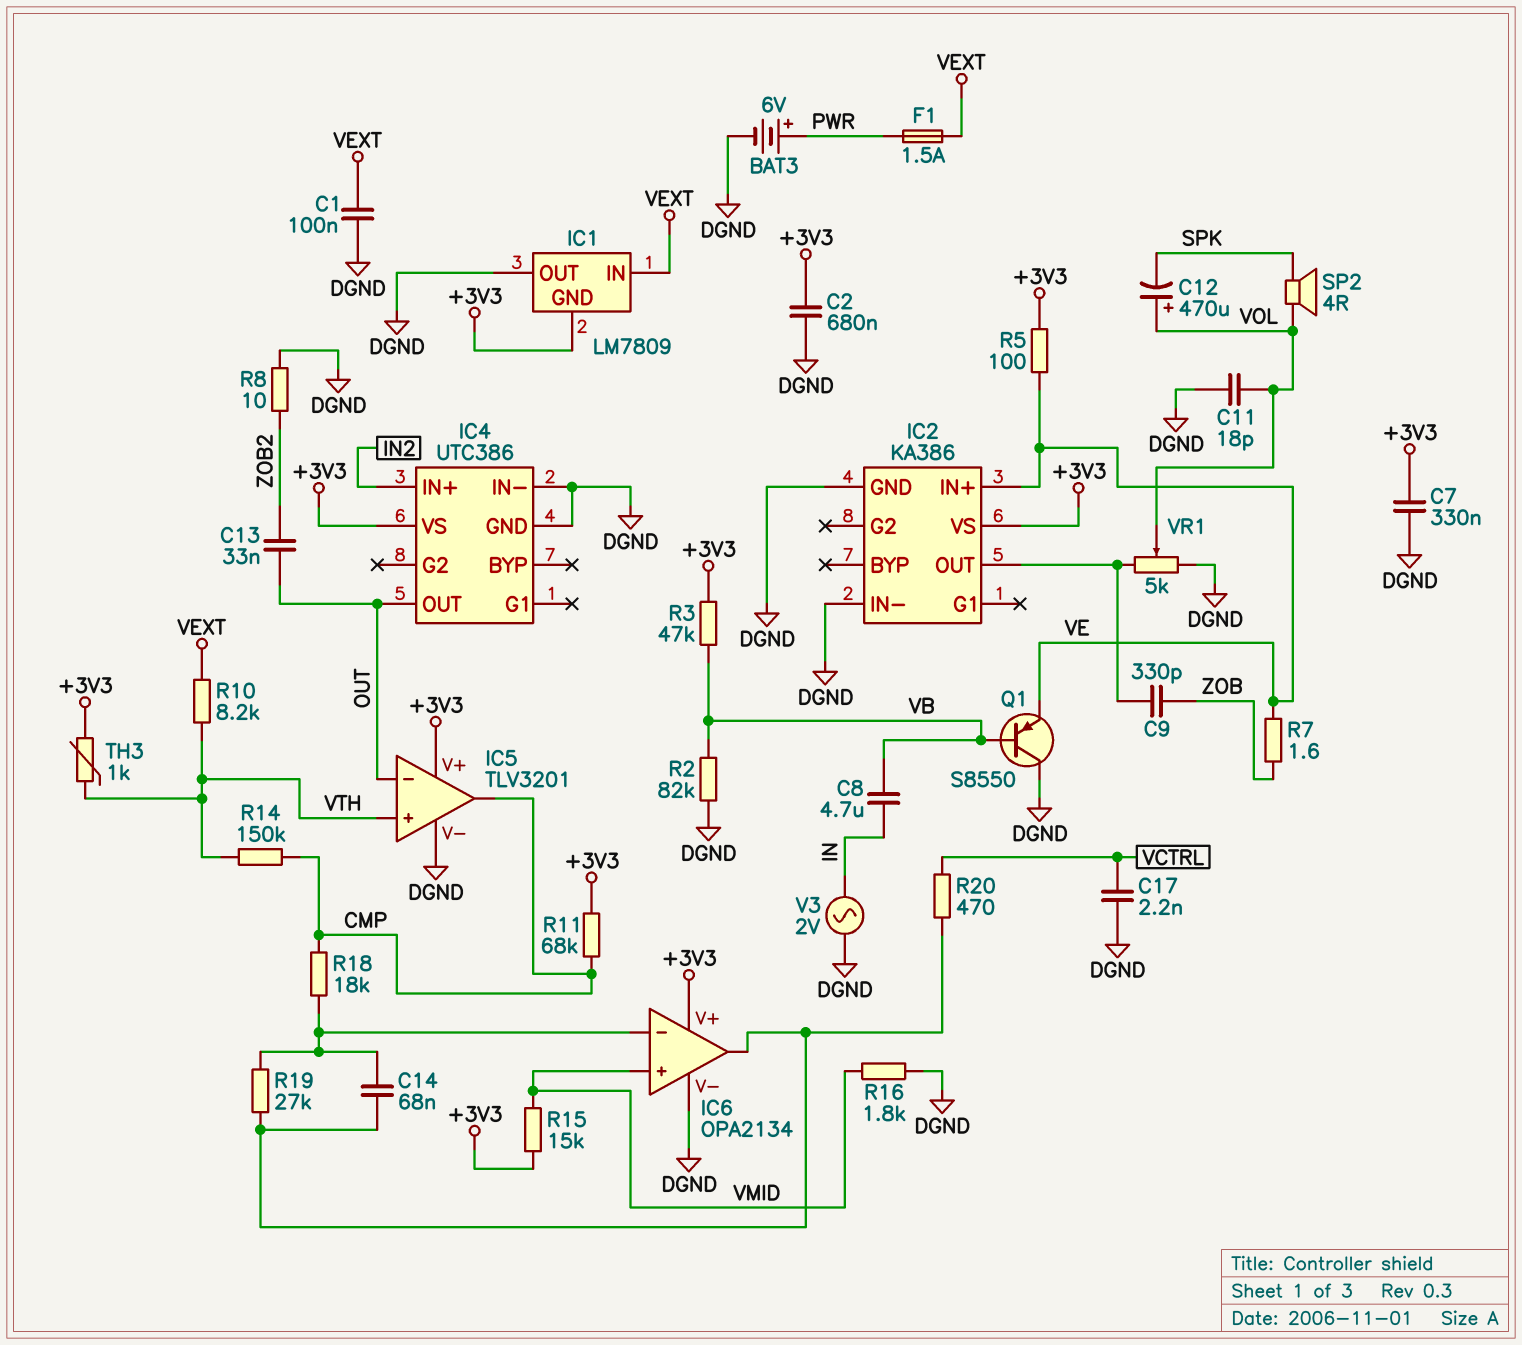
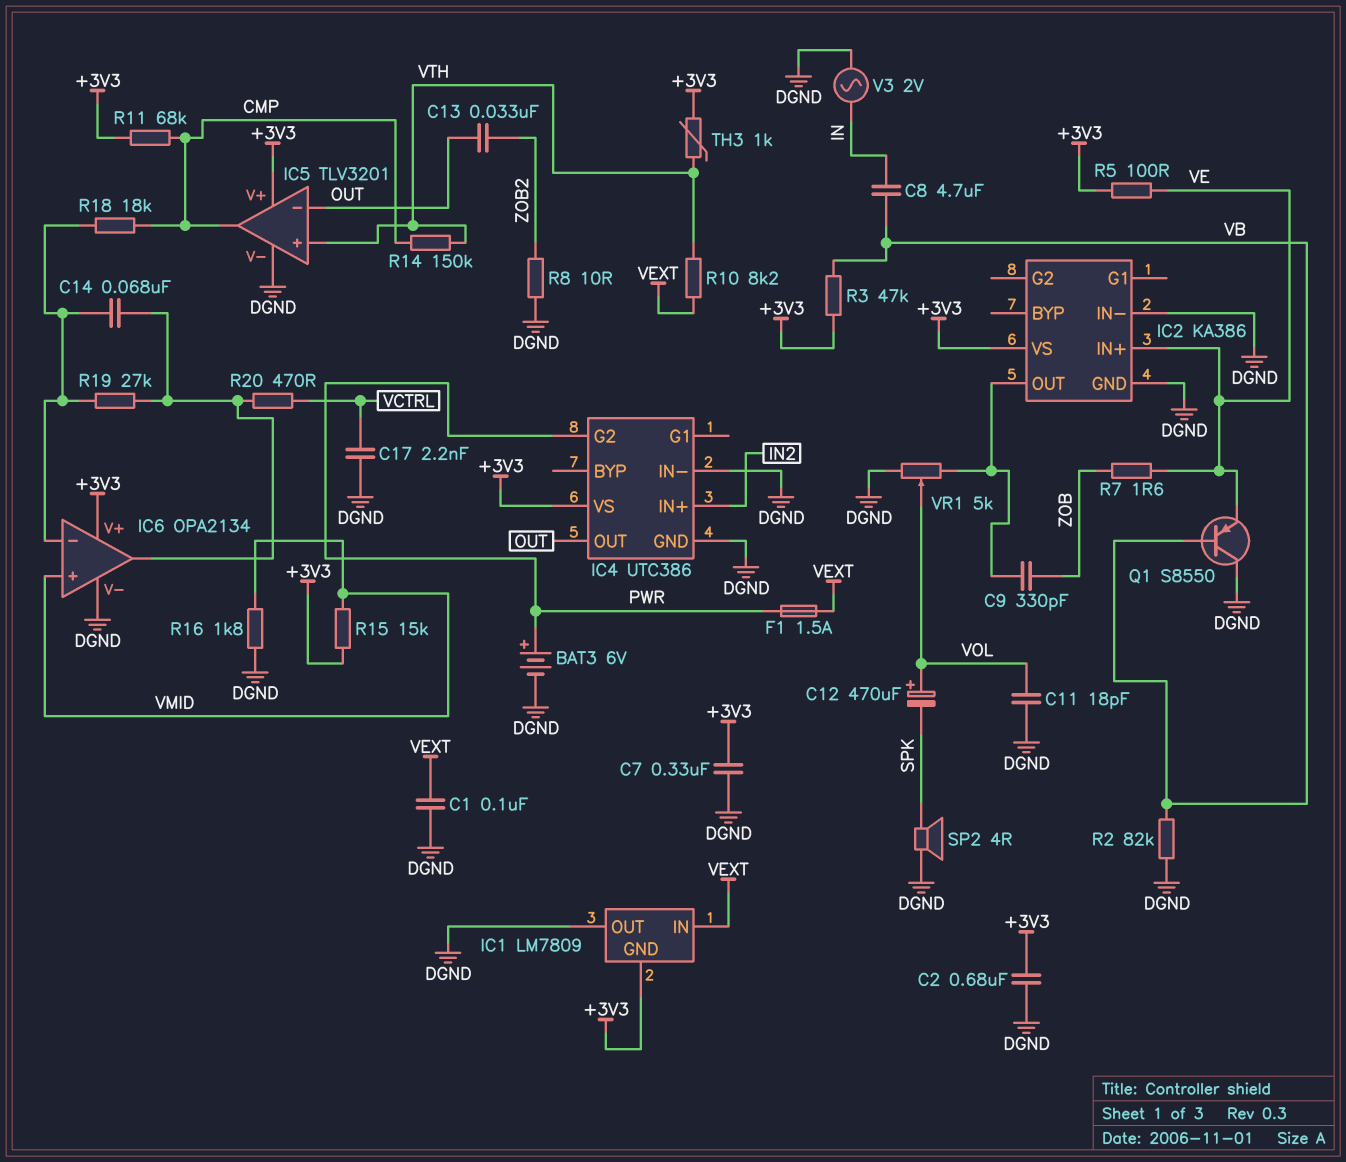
IC4 pin G2: none -> PWR
SP2: speaker 4R (SPK, VOL) -> speaker 4R (DGND, SPK)

